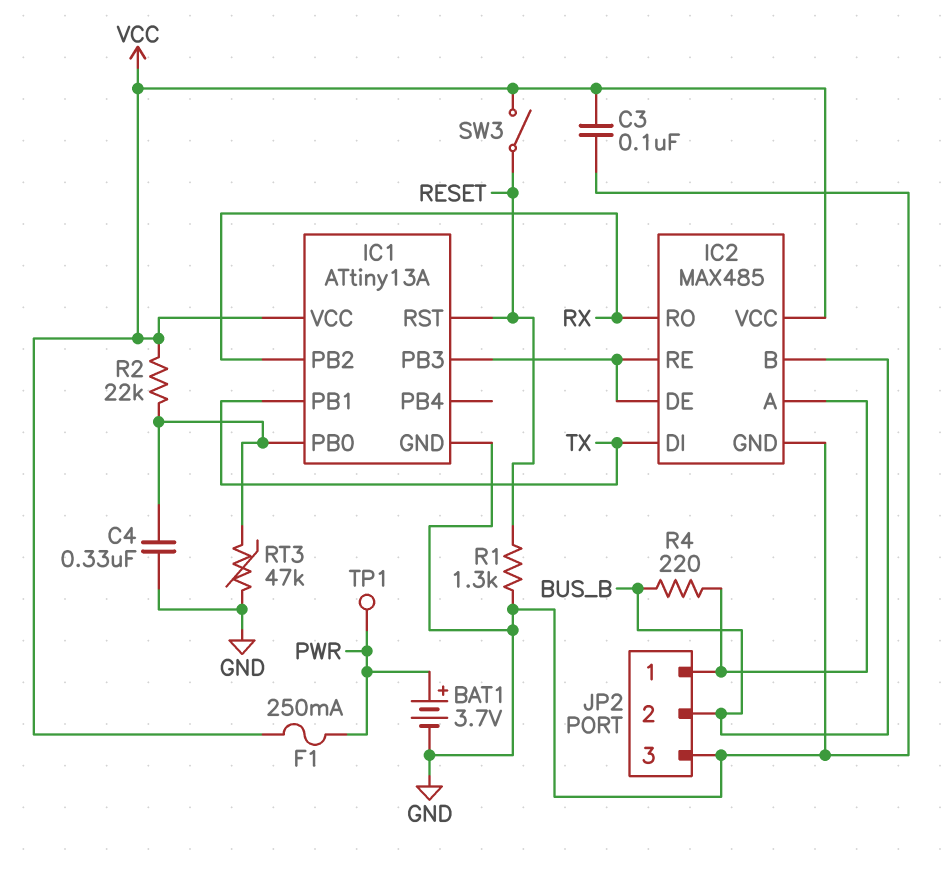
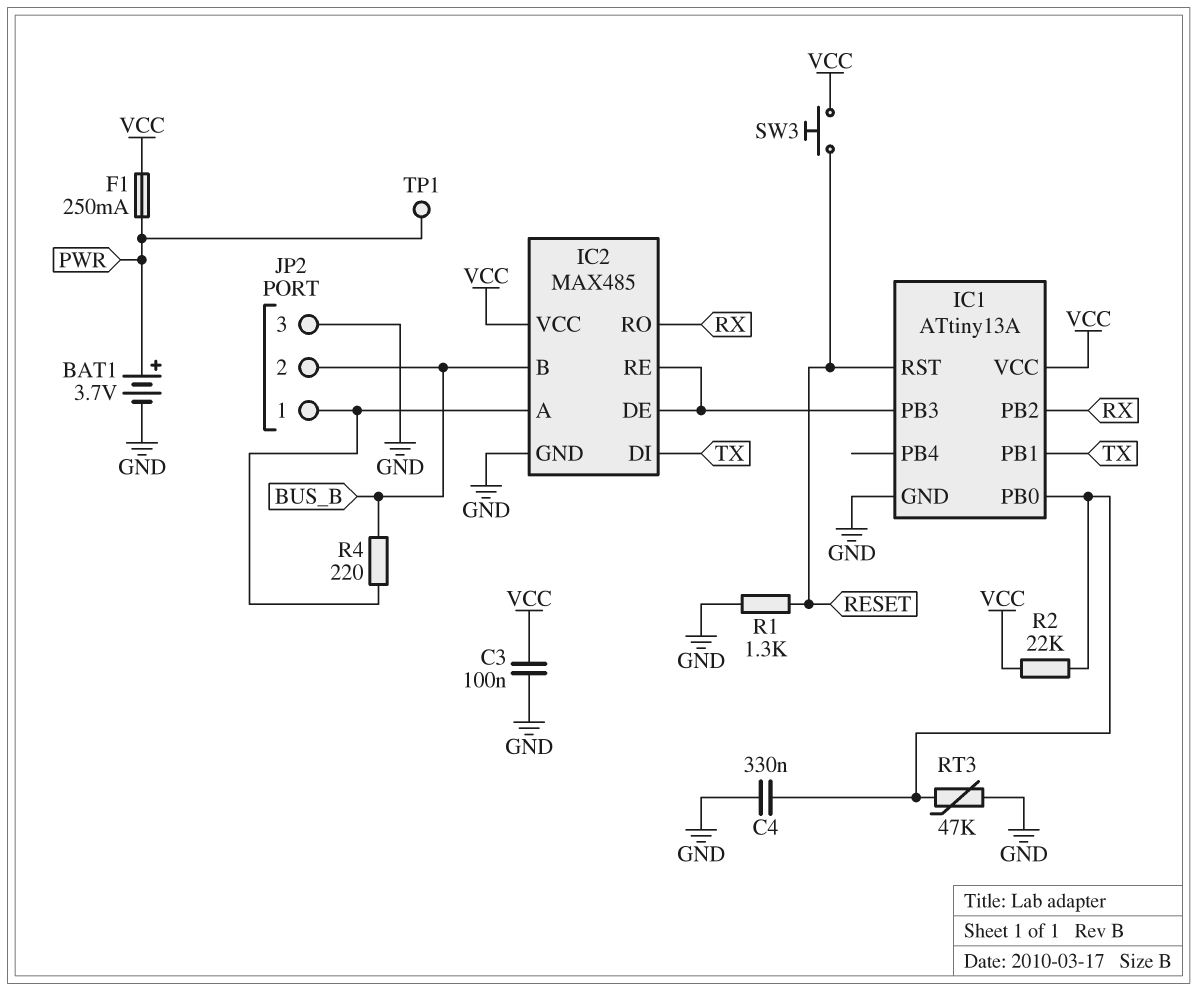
SW3: switch (RESET, VCC) -> button (RESET, VCC)

